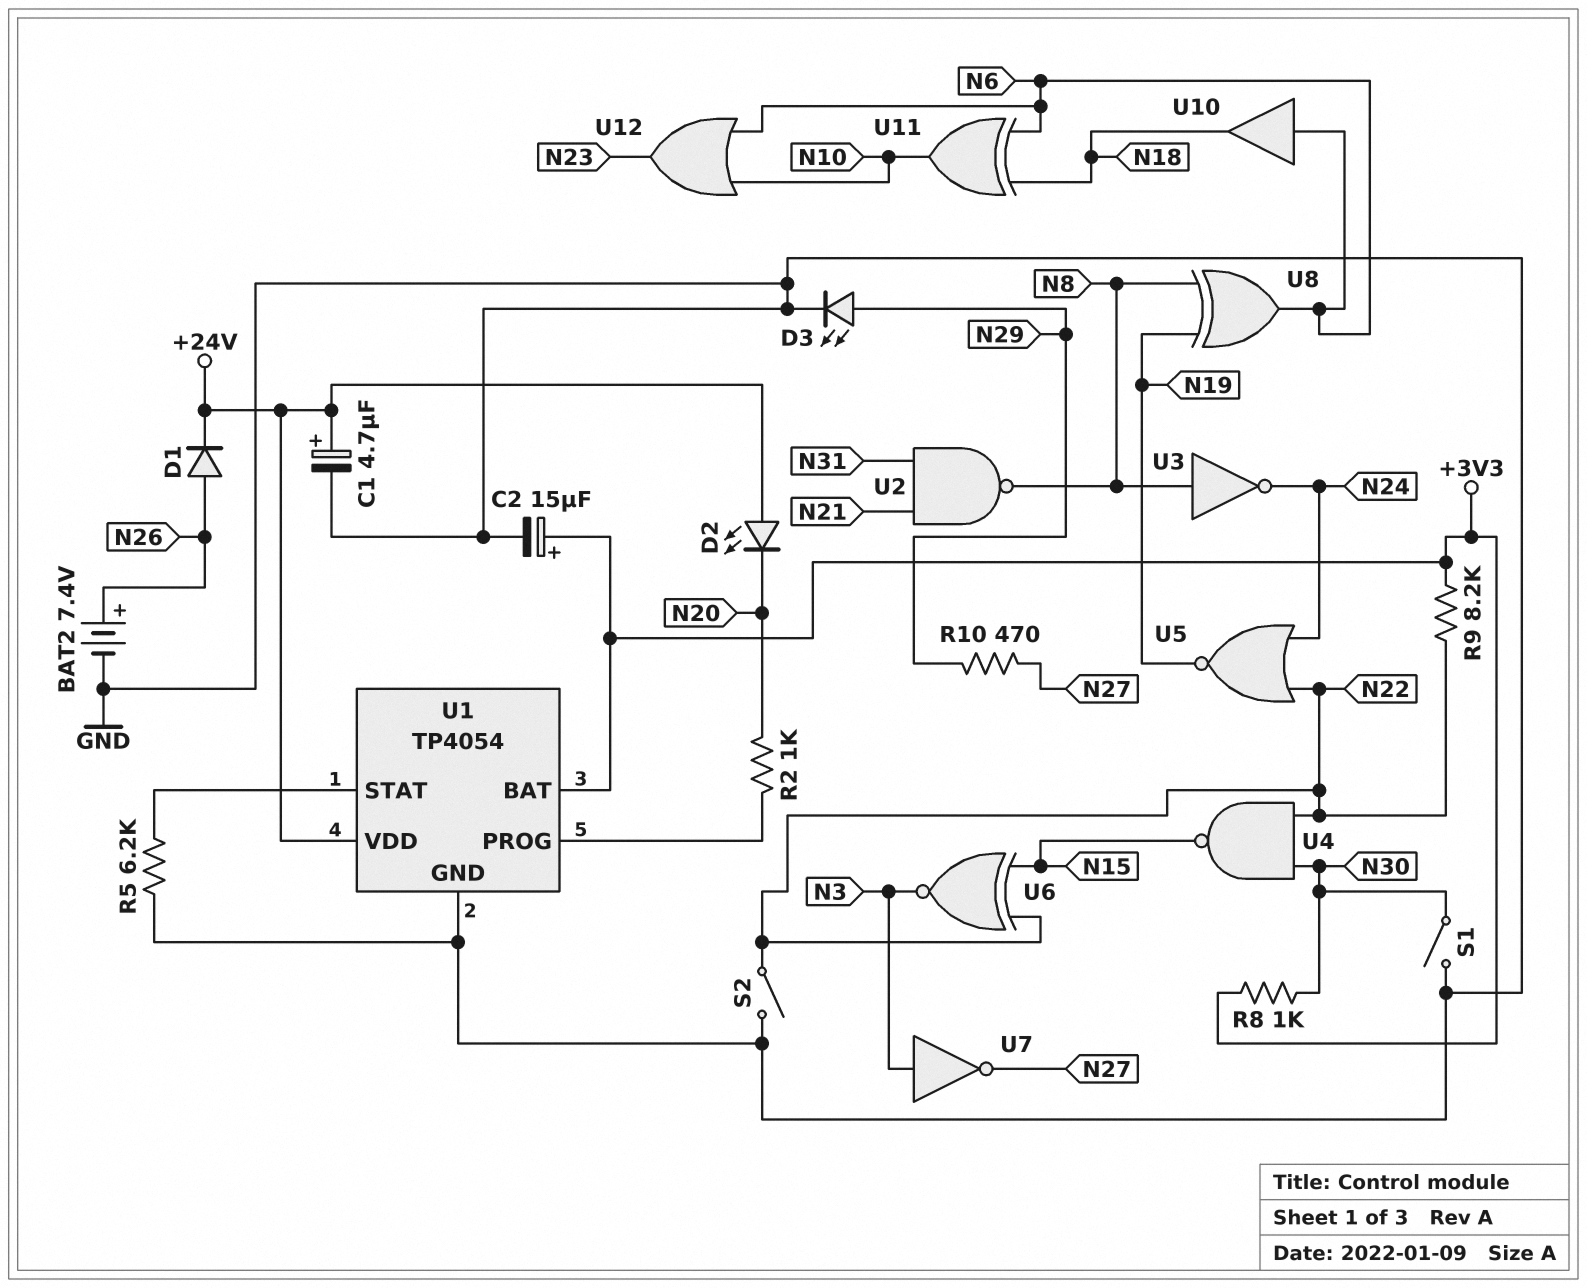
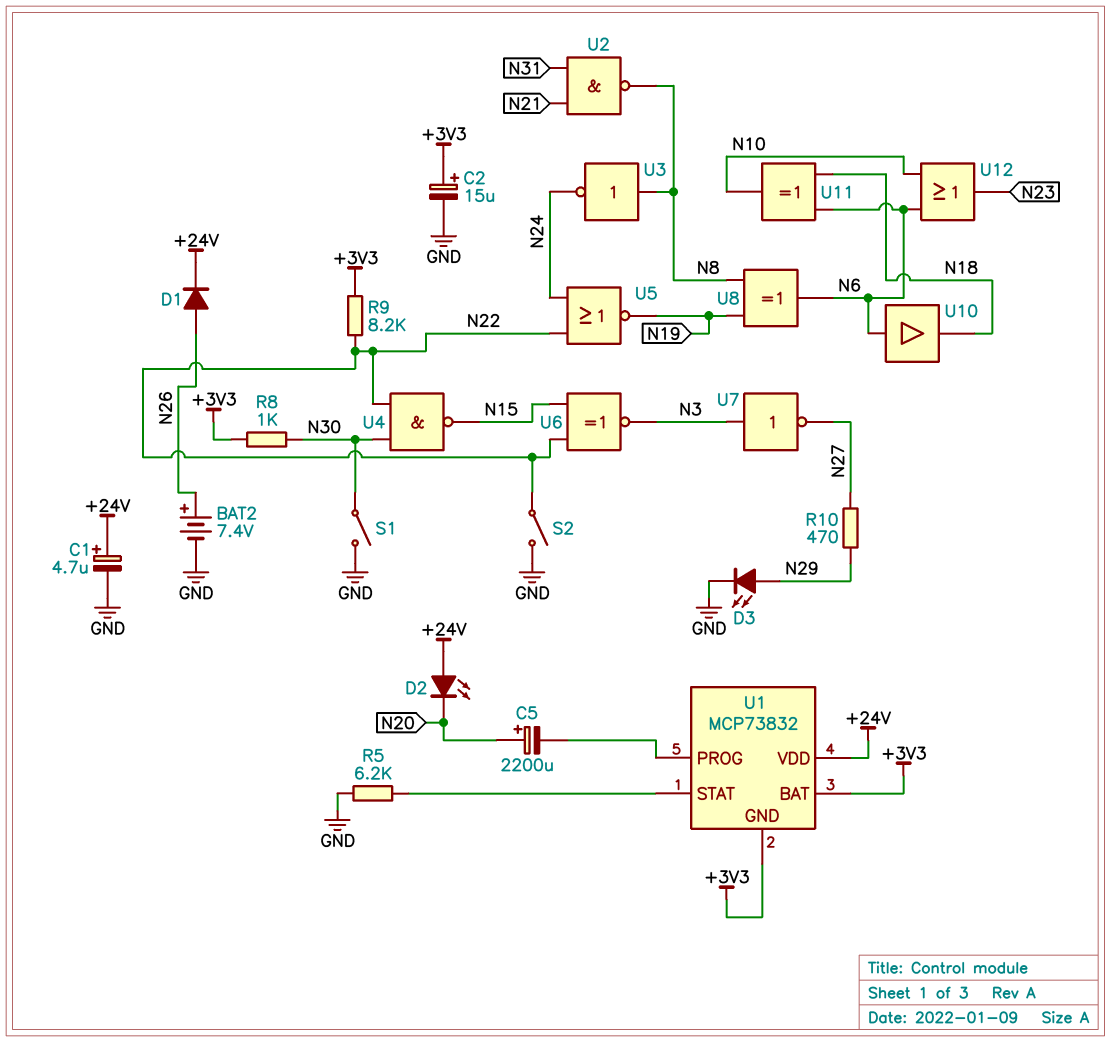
C5: none -> 2200uF (plus N20, minus U1/PROG)
R2: 1k (N20, U1/PROG) -> none
U1: TP4054 -> MCP73832
U1 pin GND: GND -> +3V3

